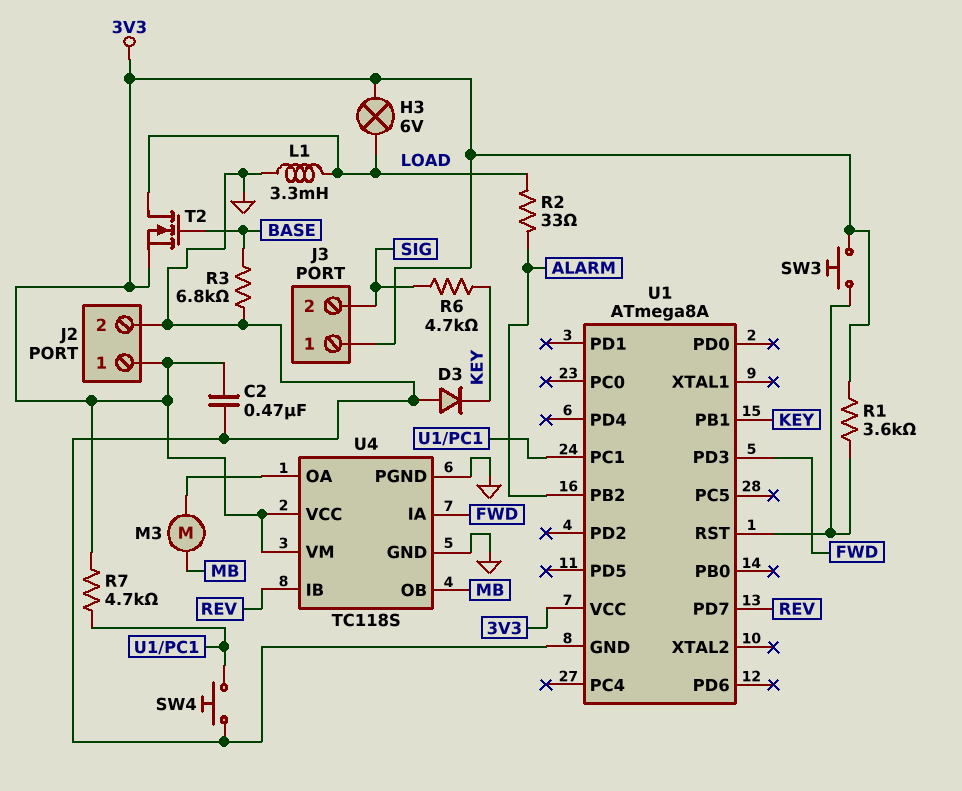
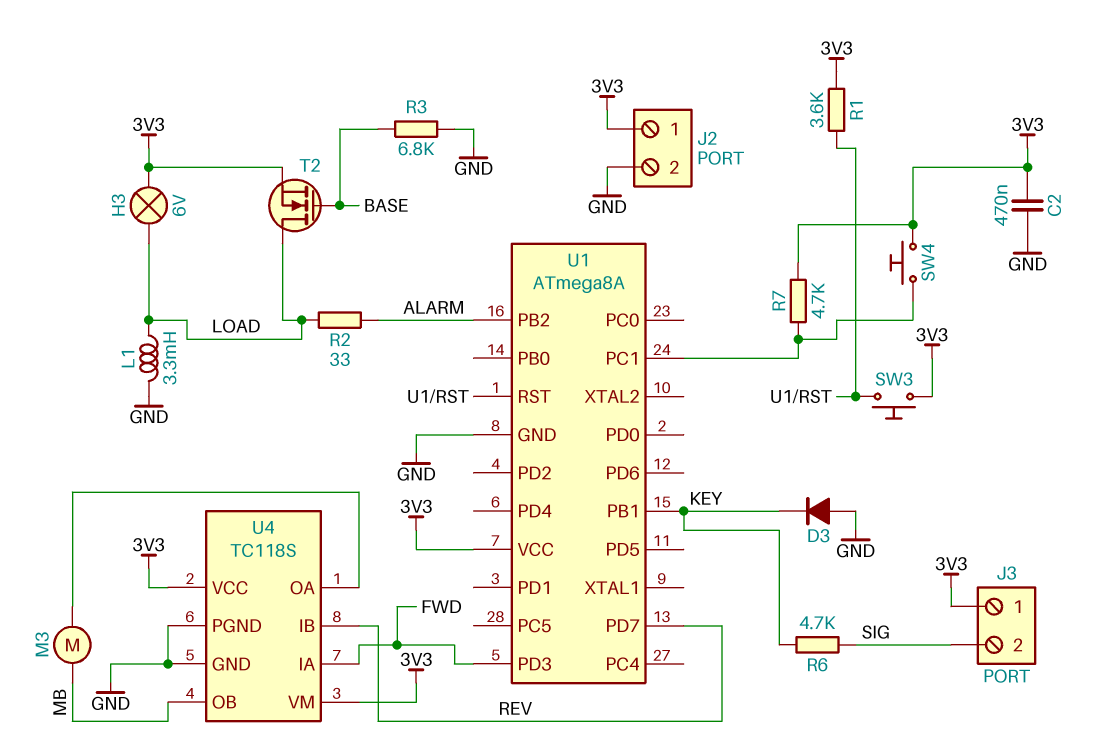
SW4: button (GND, U1/PC1) -> button (3V3, U1/PC1)

